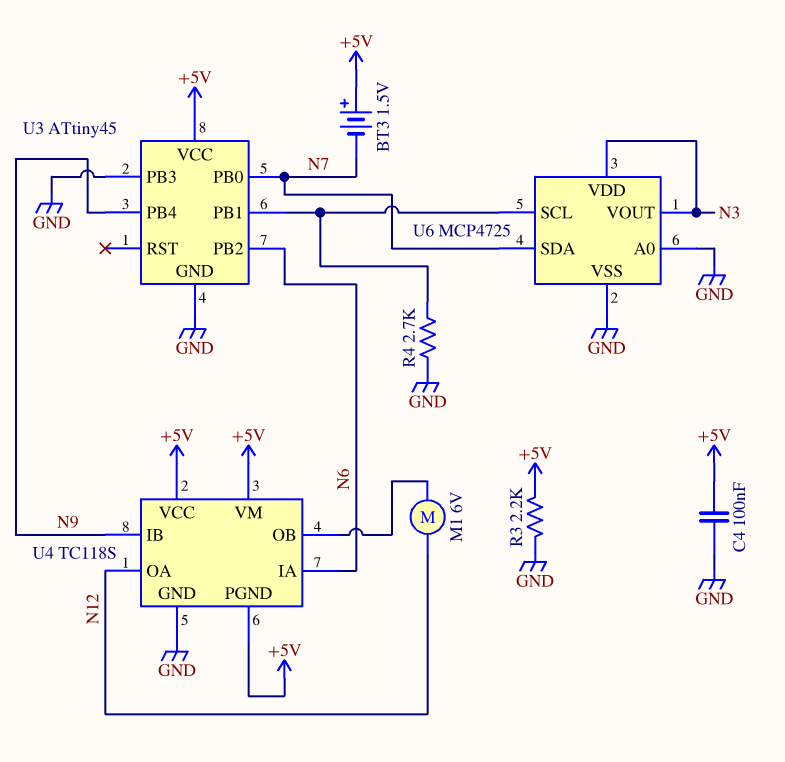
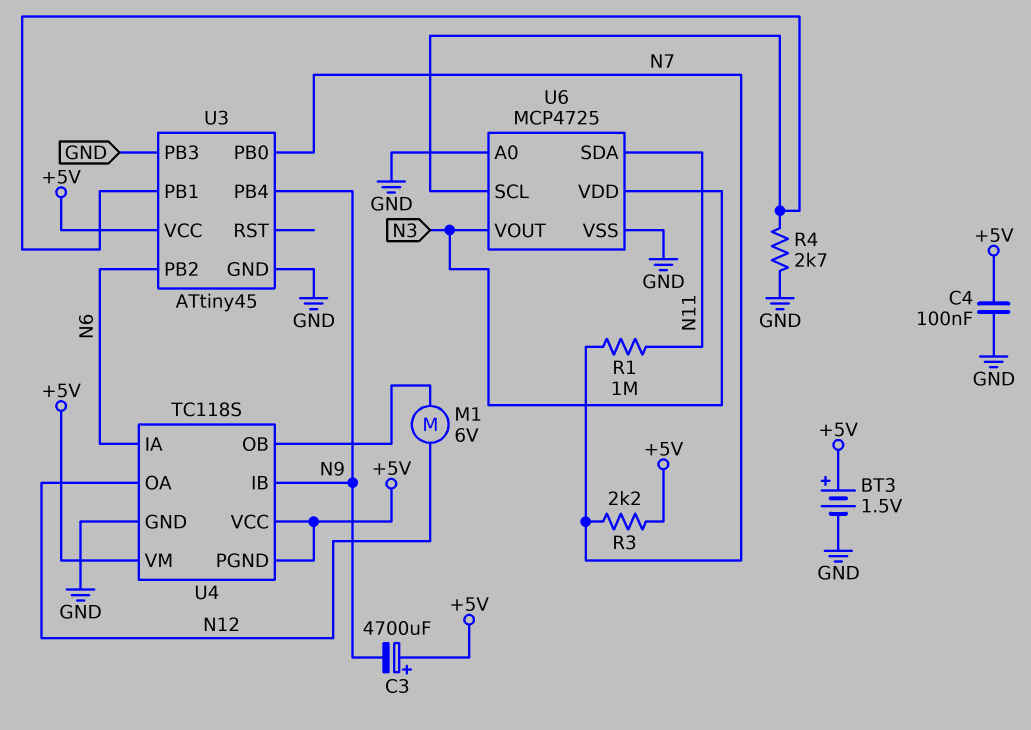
BT3: 1.5V (plus +5V, minus N7) -> 1.5V (plus +5V, minus GND)
C3: none -> 4700uF (plus +5V, minus N9)
R1: none -> 1M (N7, N11)
R3: 2.2k (+5V, GND) -> 2.2k (+5V, N7)
U6 pin SDA: N7 -> N11

